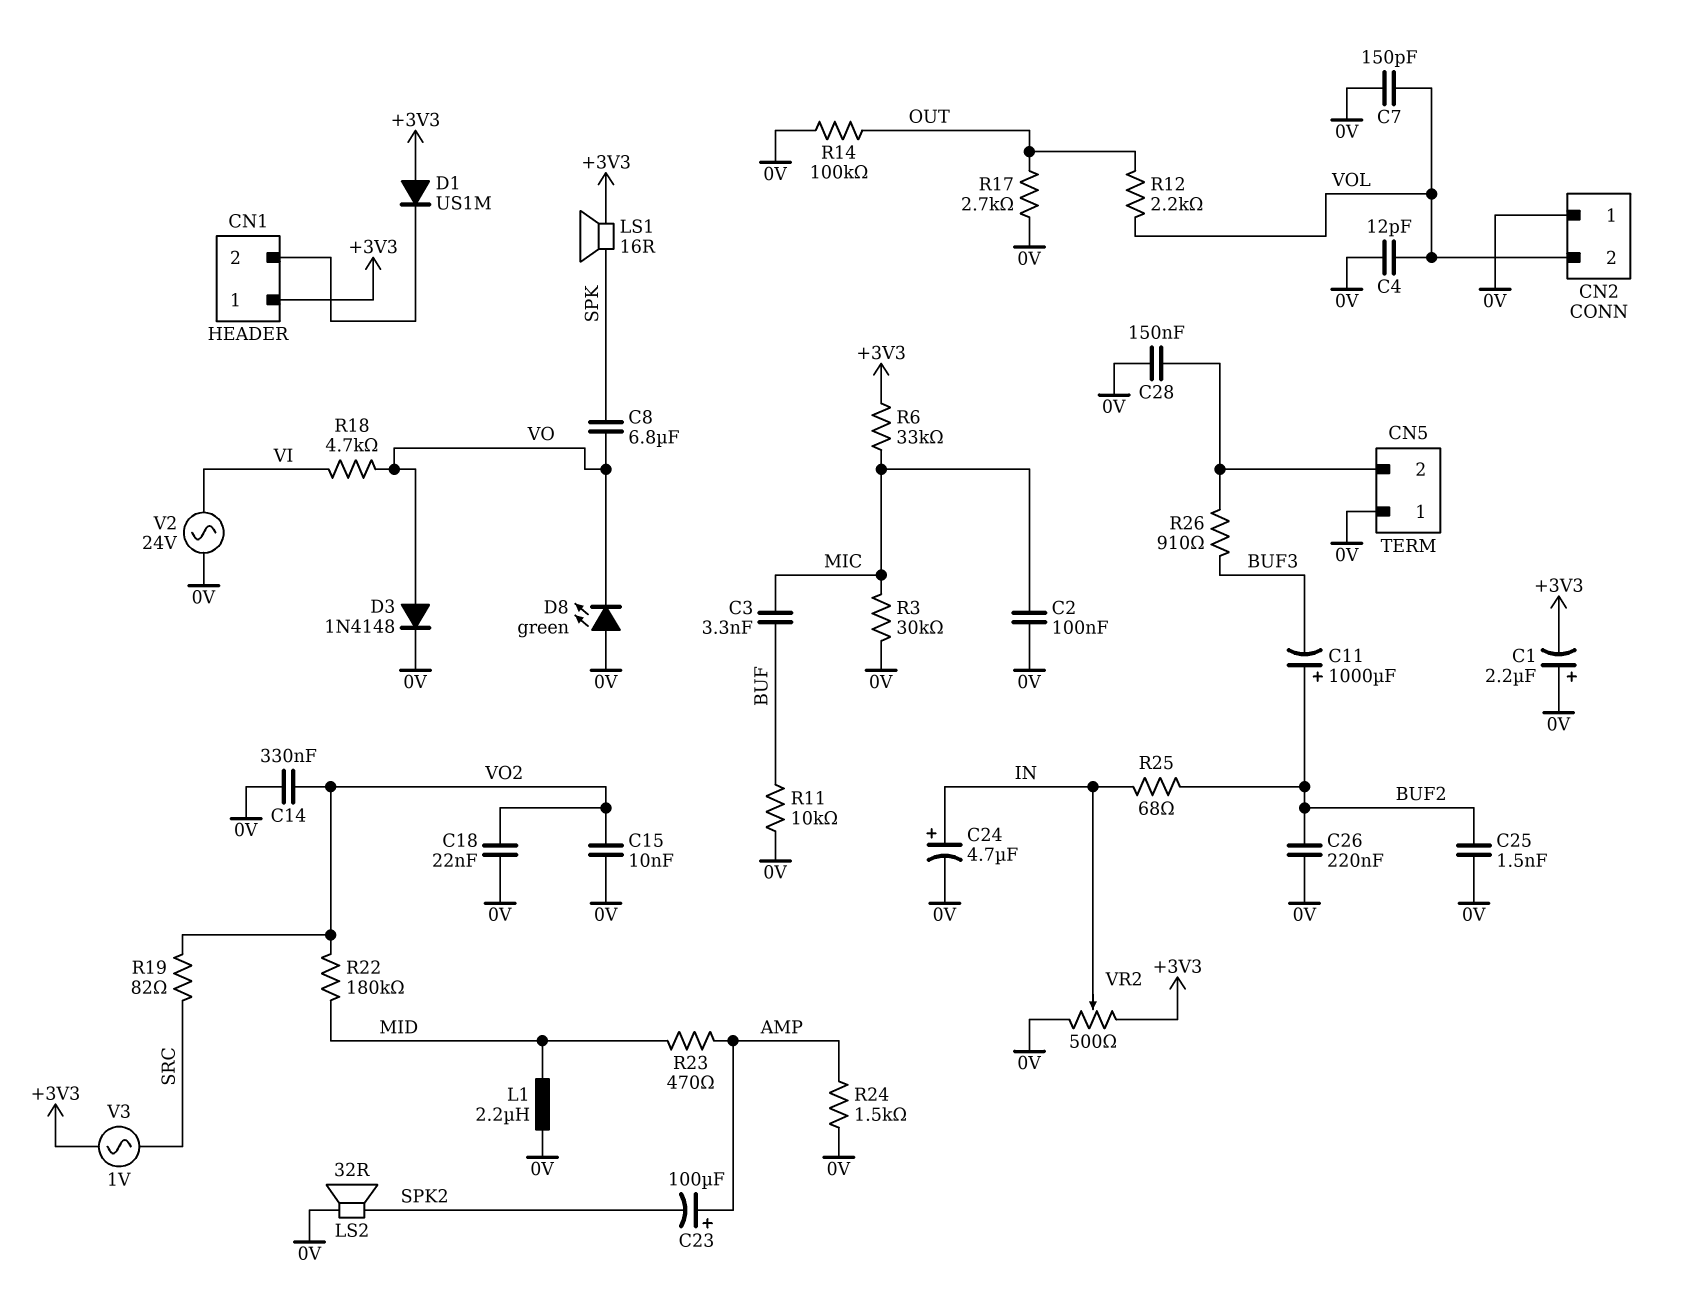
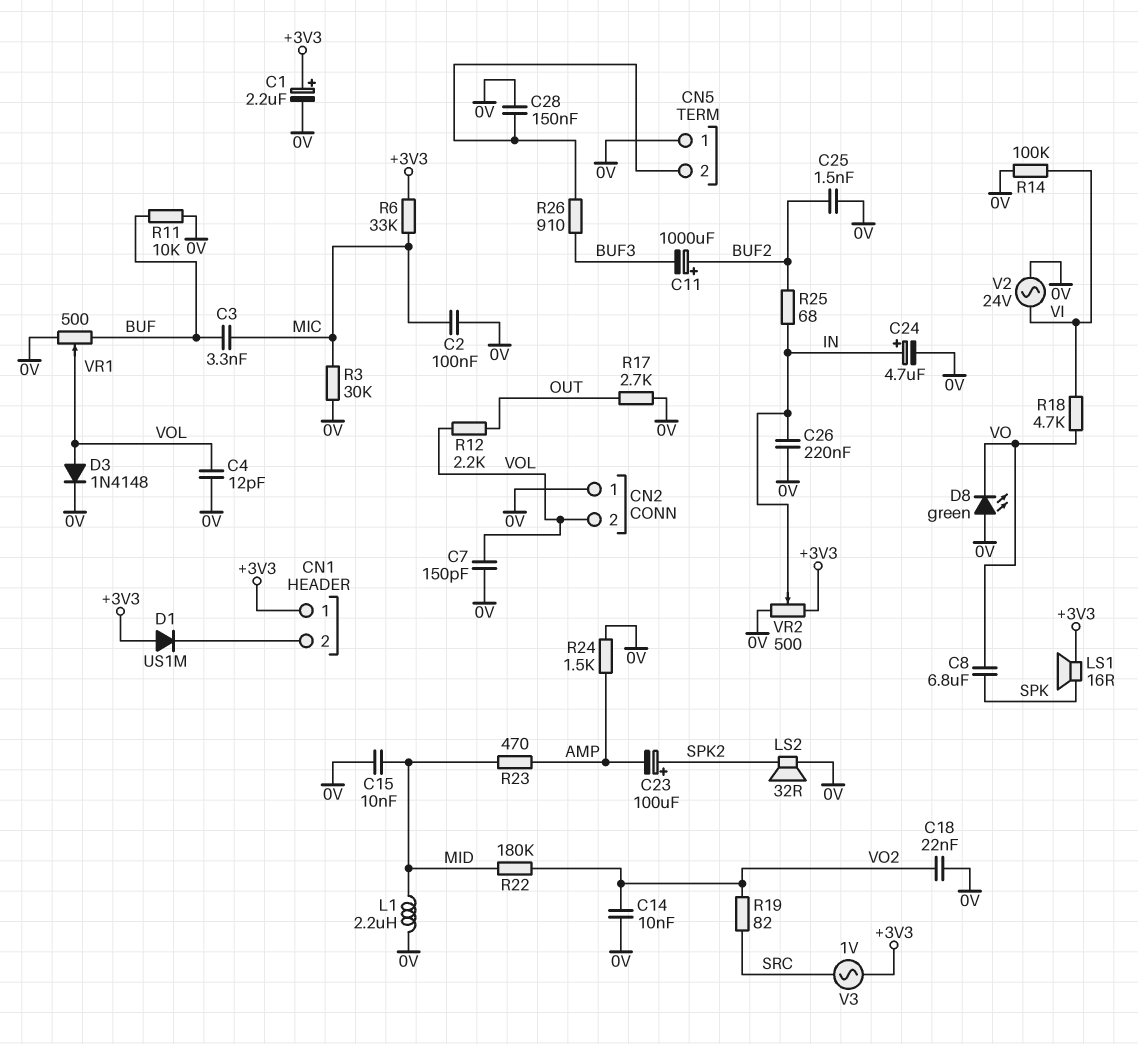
C1: 2.2uF (plus 0V, minus +3V3) -> 2.2uF (plus +3V3, minus 0V)
C14: 330nF (0V, VO2) -> 10nF (0V, VO2)
C15: 10nF (0V, VO2) -> 10nF (0V, MID)
C23: 100uF (plus AMP, minus SPK2) -> 100uF (plus SPK2, minus AMP)
C26: 220nF (0V, BUF2) -> 220nF (0V, IN)
D3: diode 1N4148 (A VO, K 0V) -> diode 1N4148 (A VOL, K 0V)
R14: 100k (0V, OUT) -> 100k (0V, VI)
VR1: none -> 500 (0V, BUF, wiper VOL)

